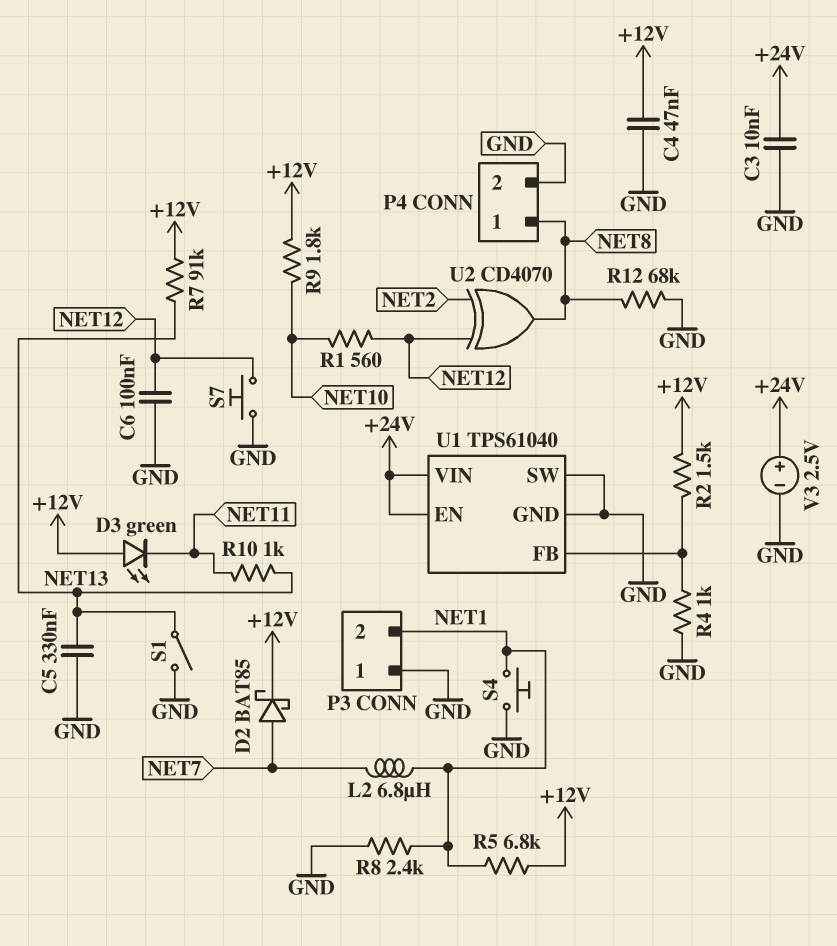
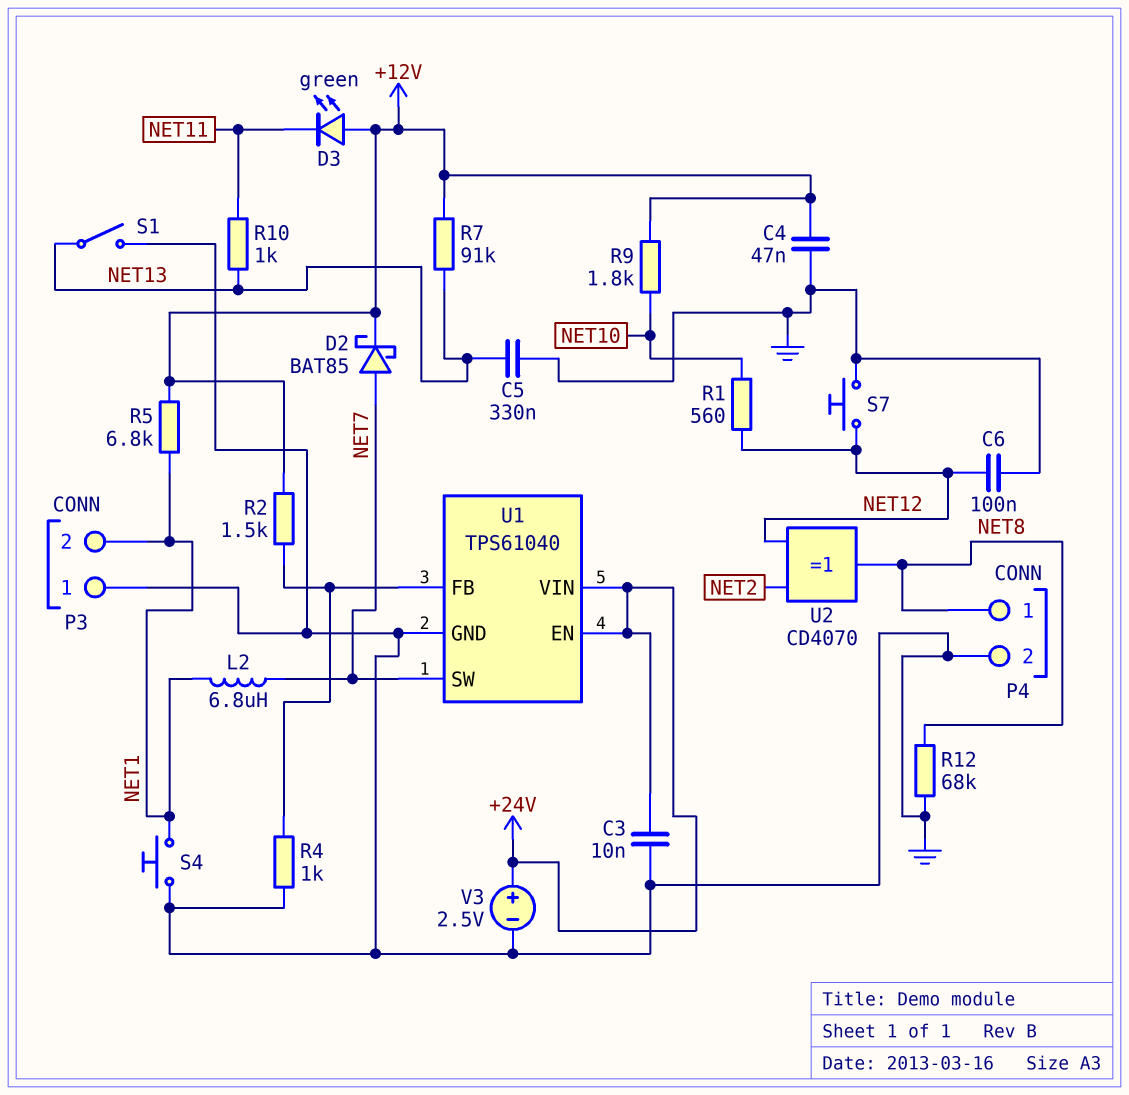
R8: 2.4k (GND, NET1) -> none
U1 pin SW: GND -> NET7

